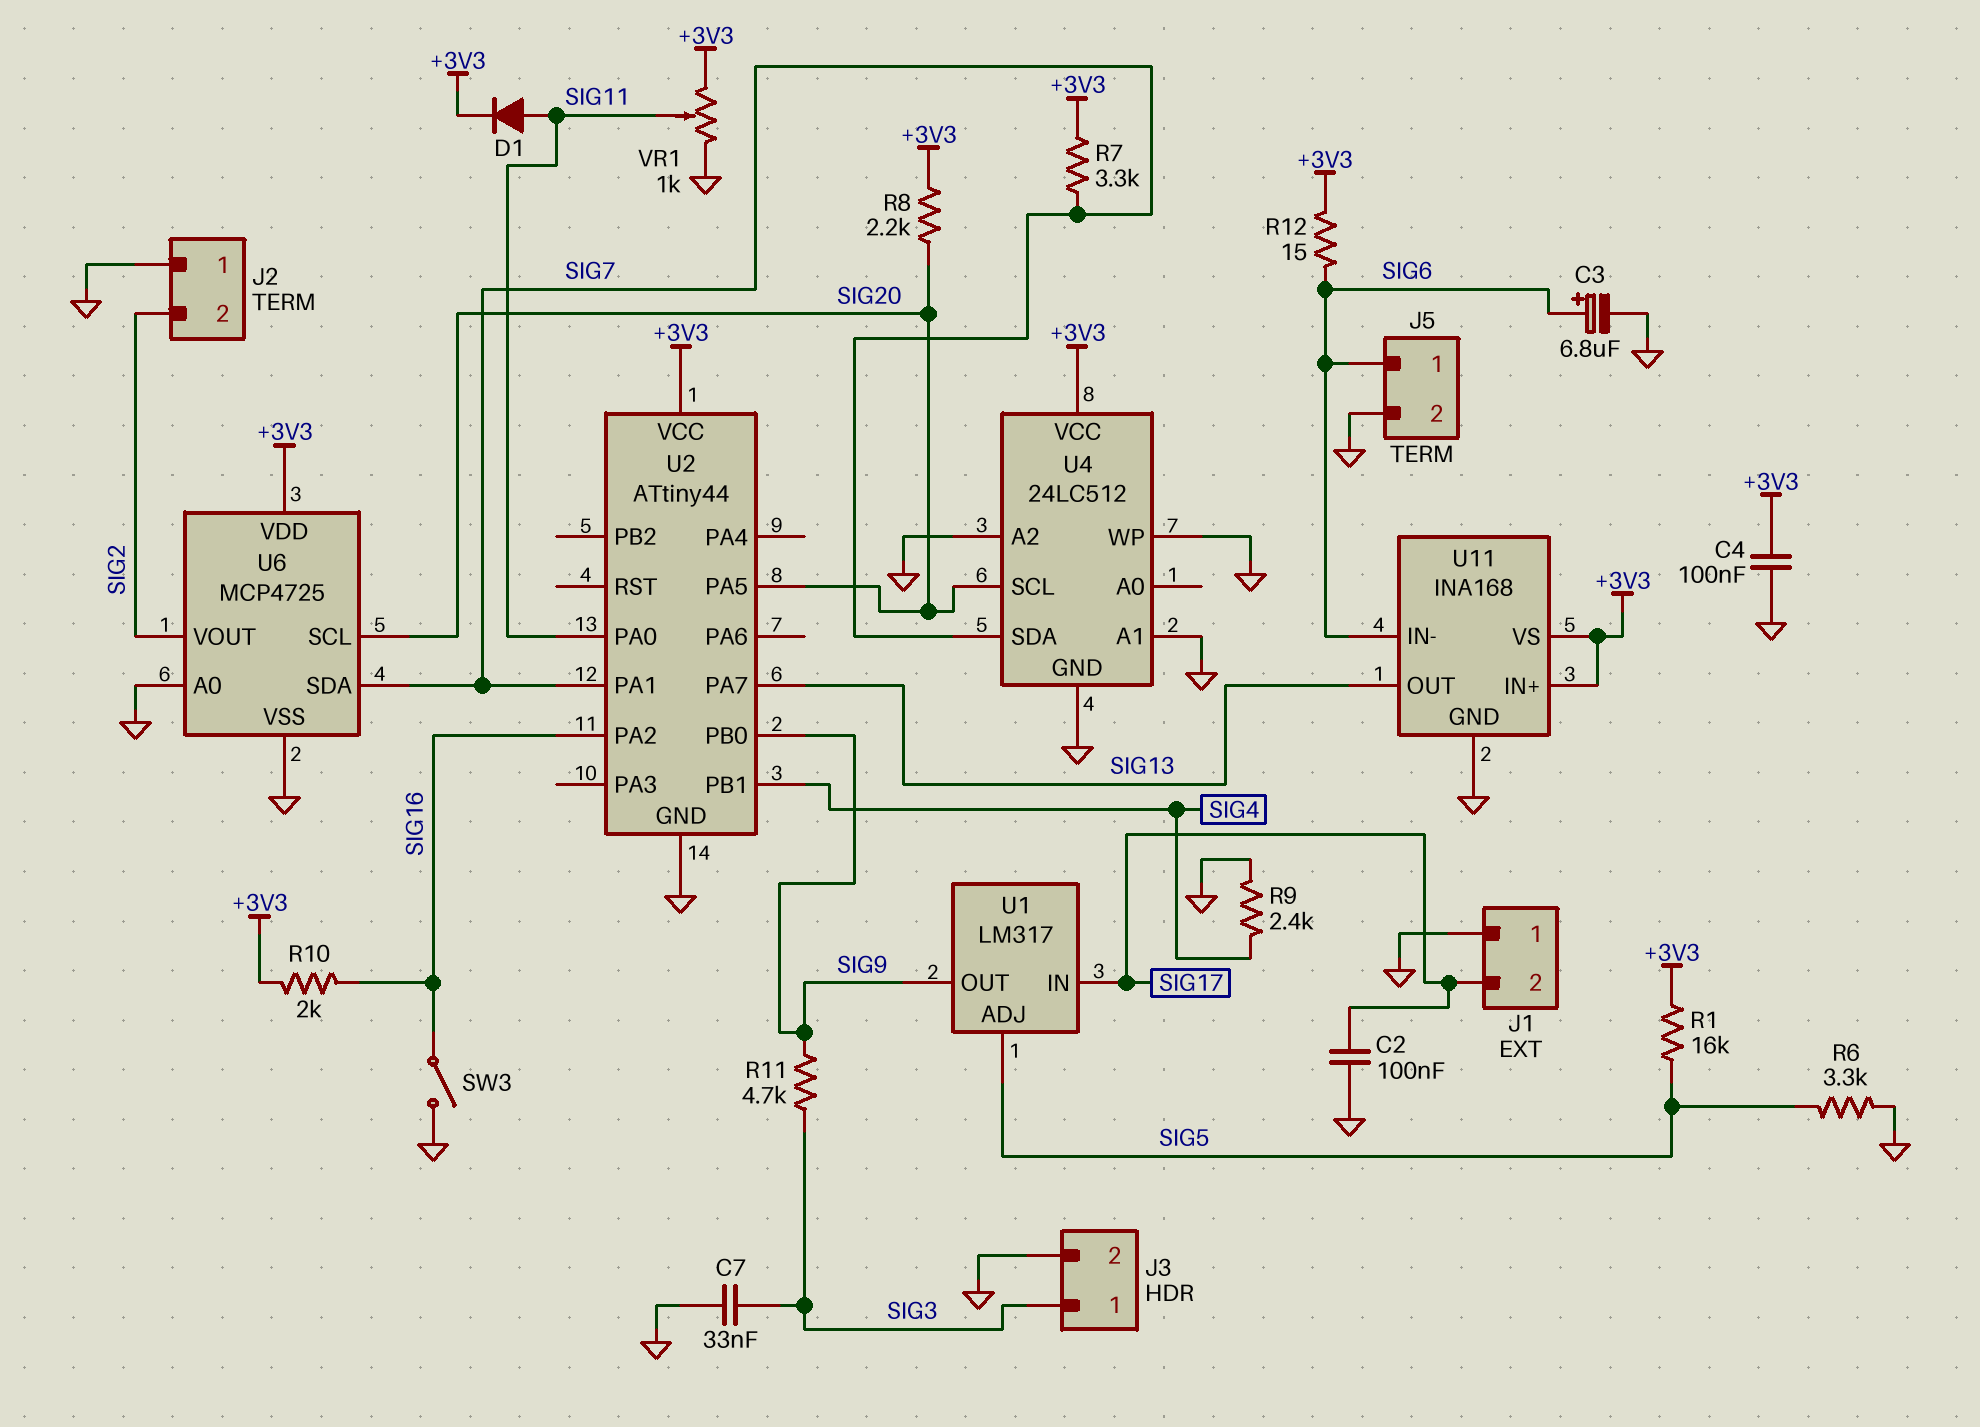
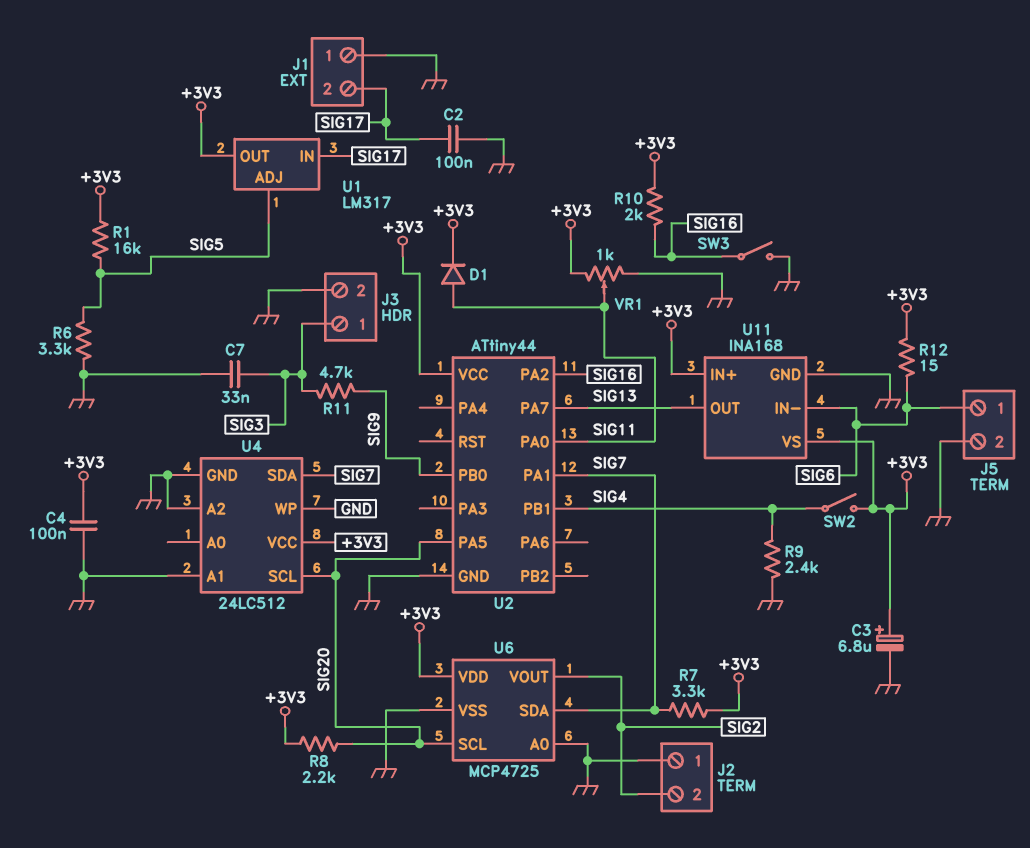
C3: 6.8uF (plus SIG6, minus GND) -> 6.8uF (plus +3V3, minus GND)
SW2: none -> switch (+3V3, SIG4)
U1 pin OUT: SIG9 -> +3V3

